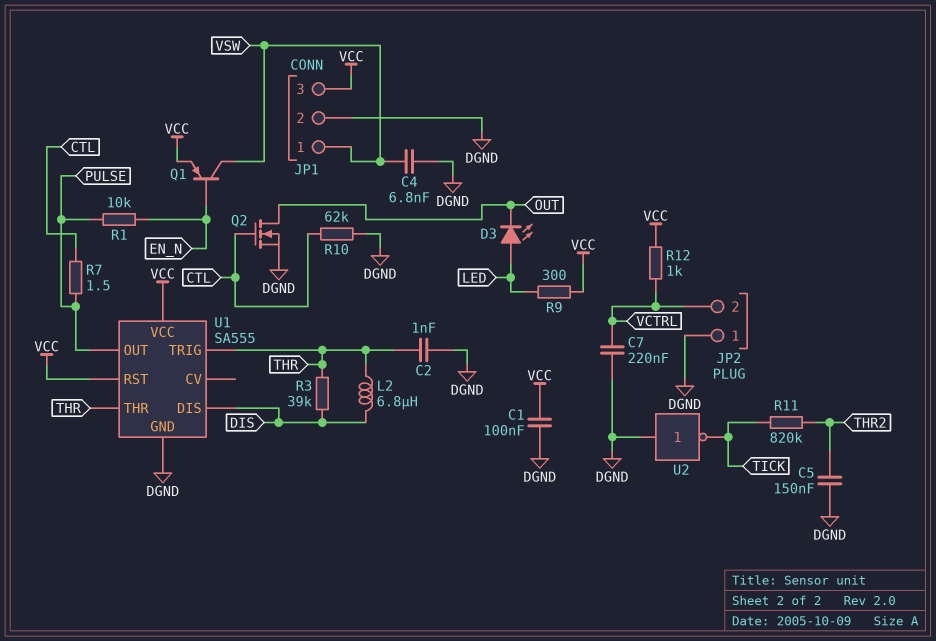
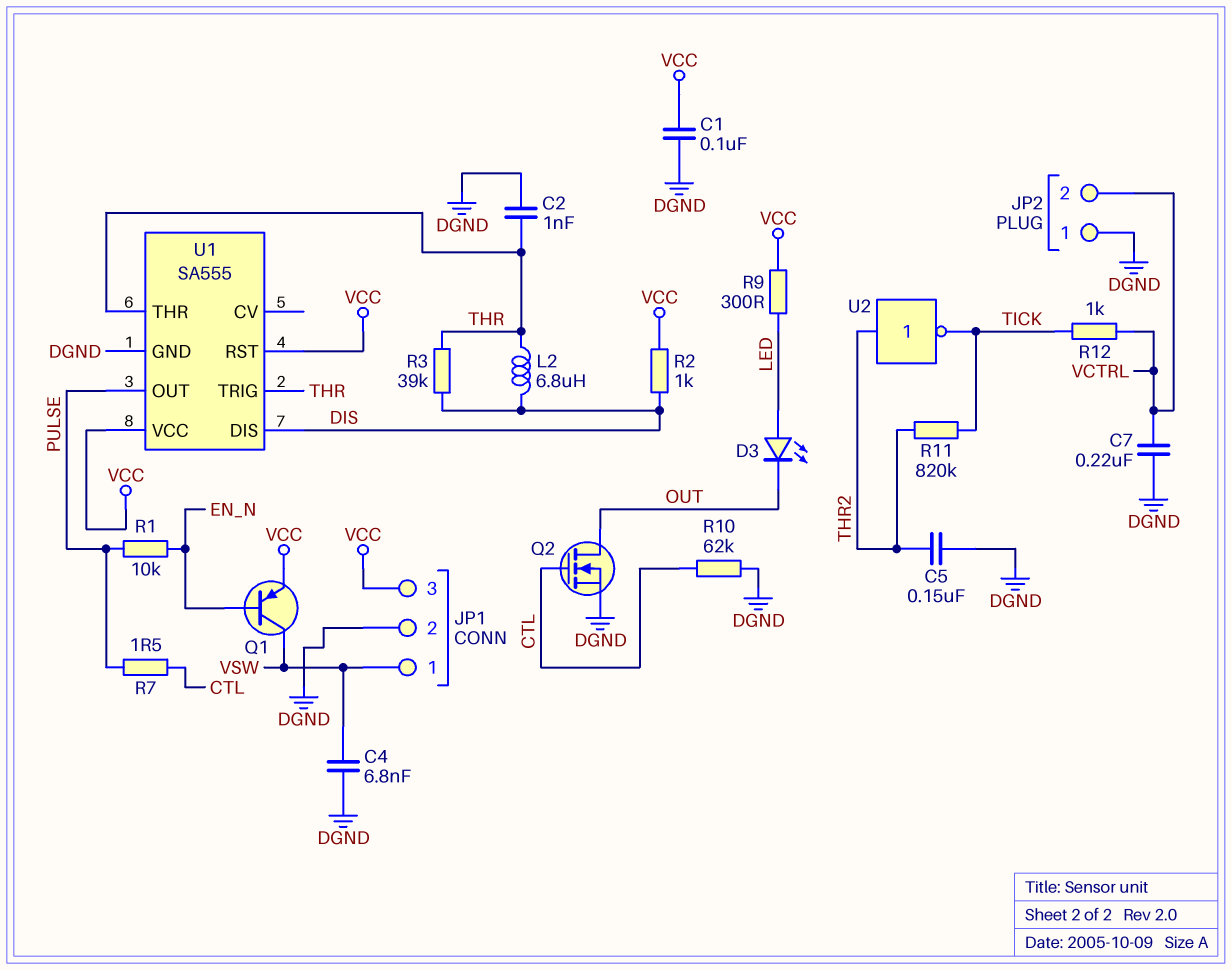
R2: none -> 1k (DIS, VCC)
R12: 1k (VCC, VCTRL) -> 1k (TICK, VCTRL)
U2: NOT (in DGND, out TICK) -> NOT (in THR2, out TICK)

